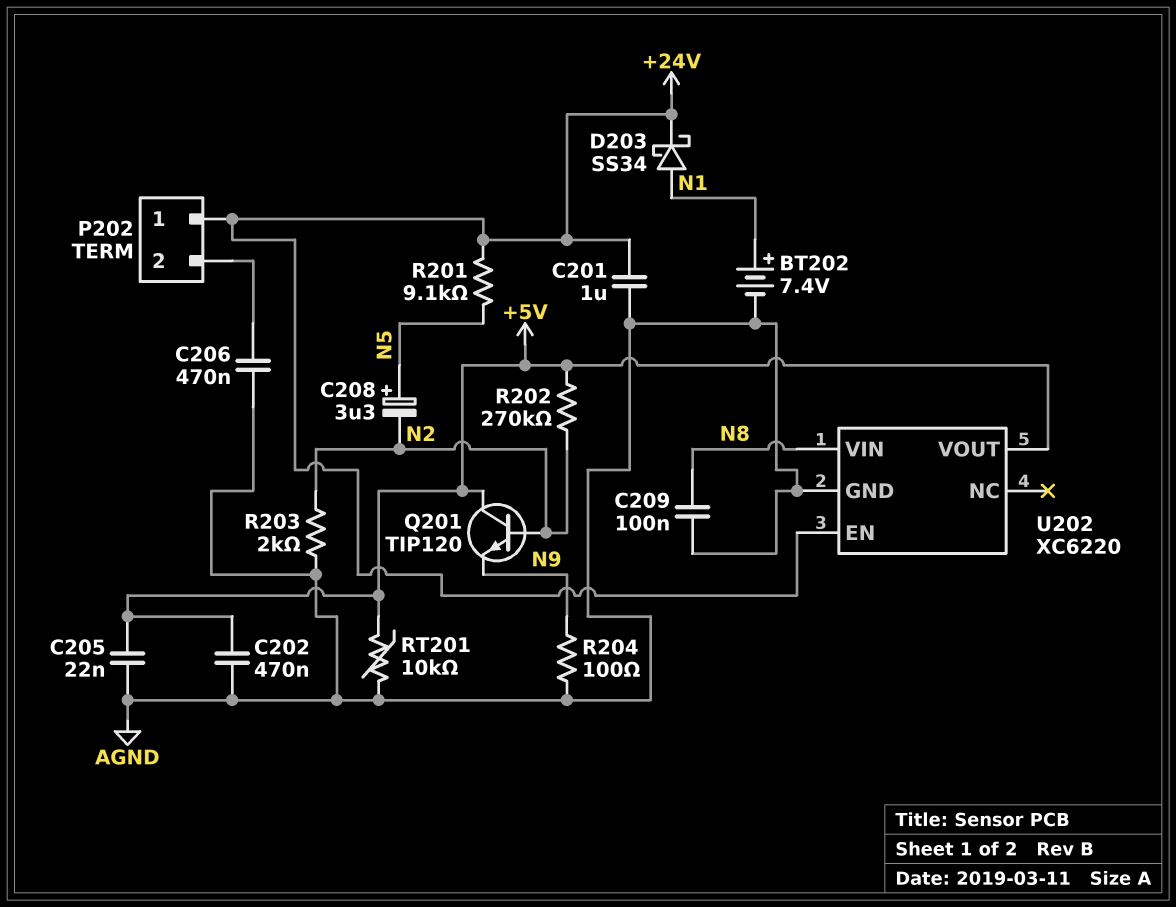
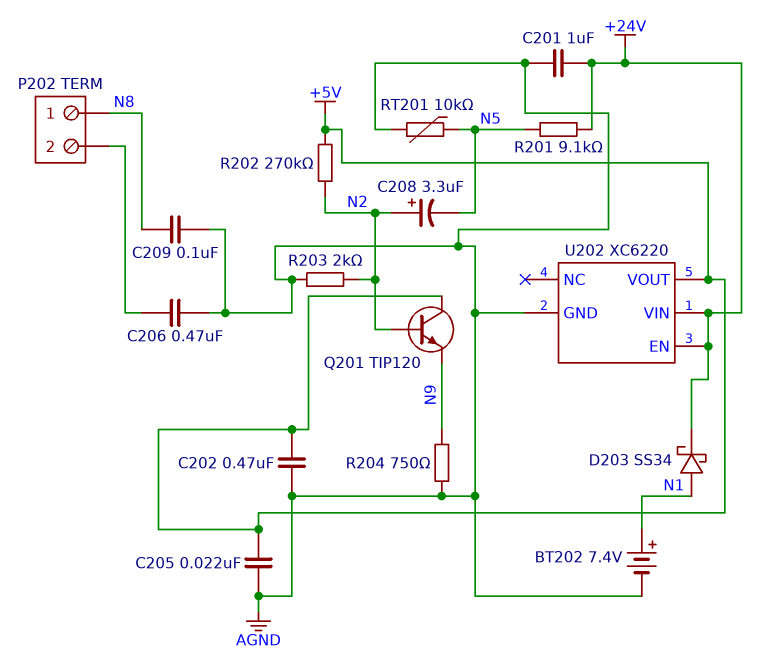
C208: 3.3uF (plus N5, minus N2) -> 3.3uF (plus N2, minus N5)
P202 pin 1: +24V -> N8
R204: 100 (AGND, N9) -> 750 (AGND, N9)
RT201: 10k (+5V, AGND) -> 10k (AGND, N5)
U202 pin VIN: N8 -> +24V

